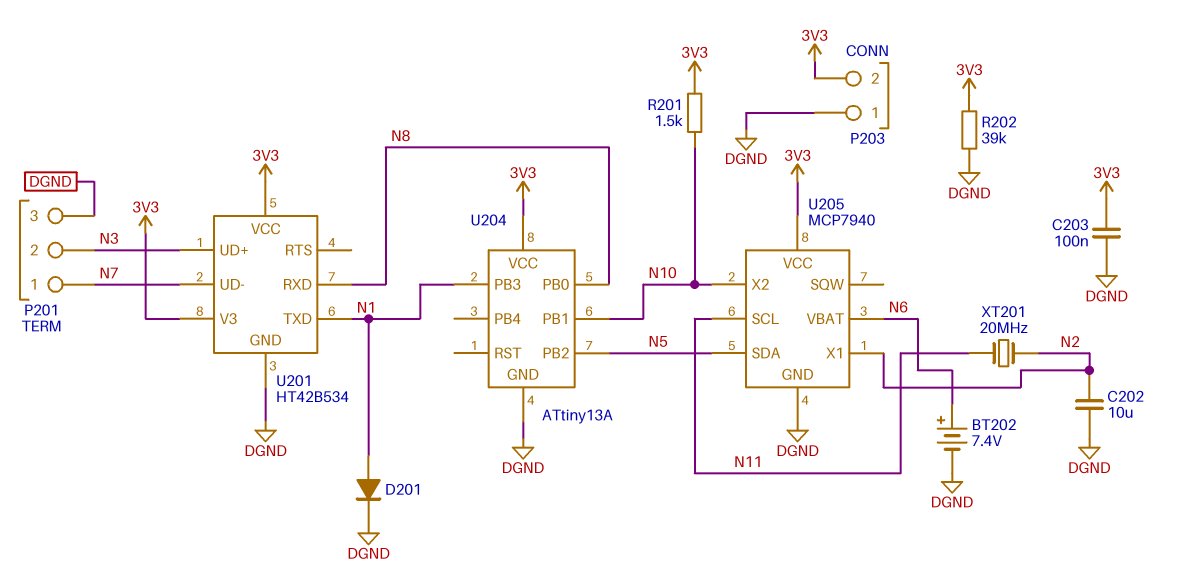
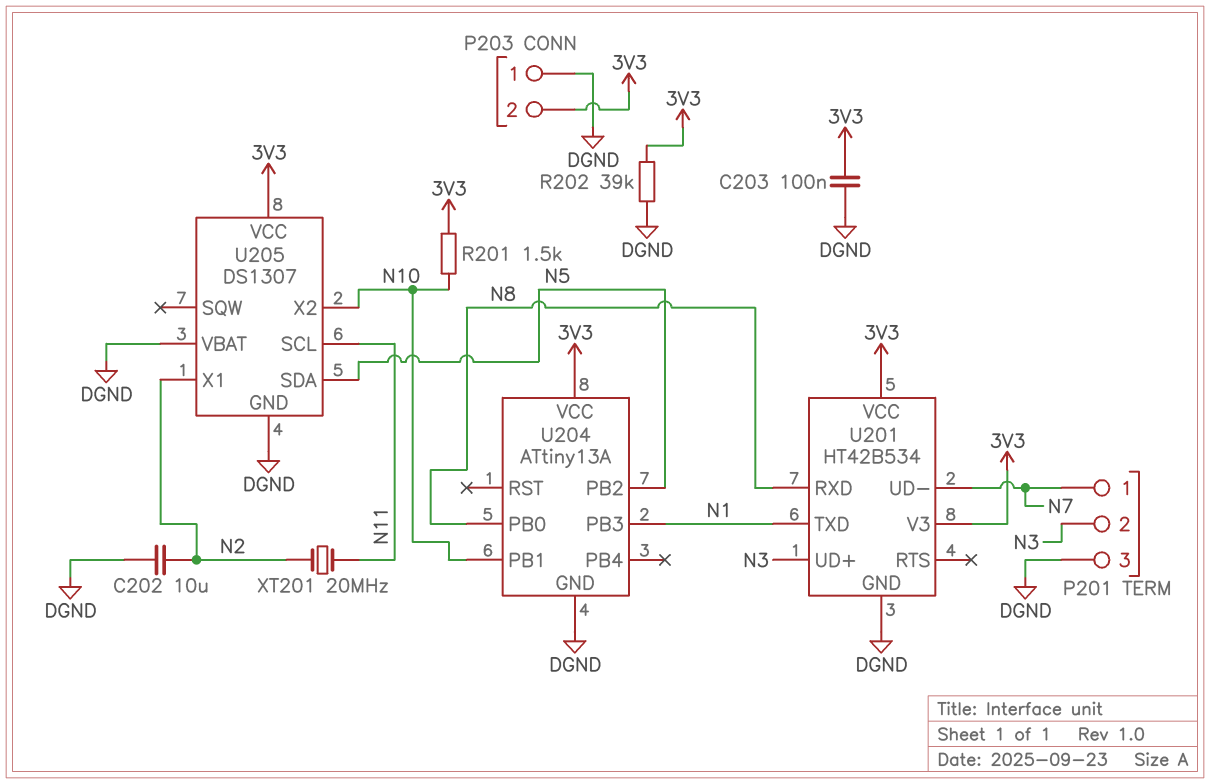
BT202: 7.4V (plus N6, minus DGND) -> none
D201: diode (A N1, K DGND) -> none
U205: MCP7940 -> DS1307
U205 pin VBAT: N6 -> DGND

